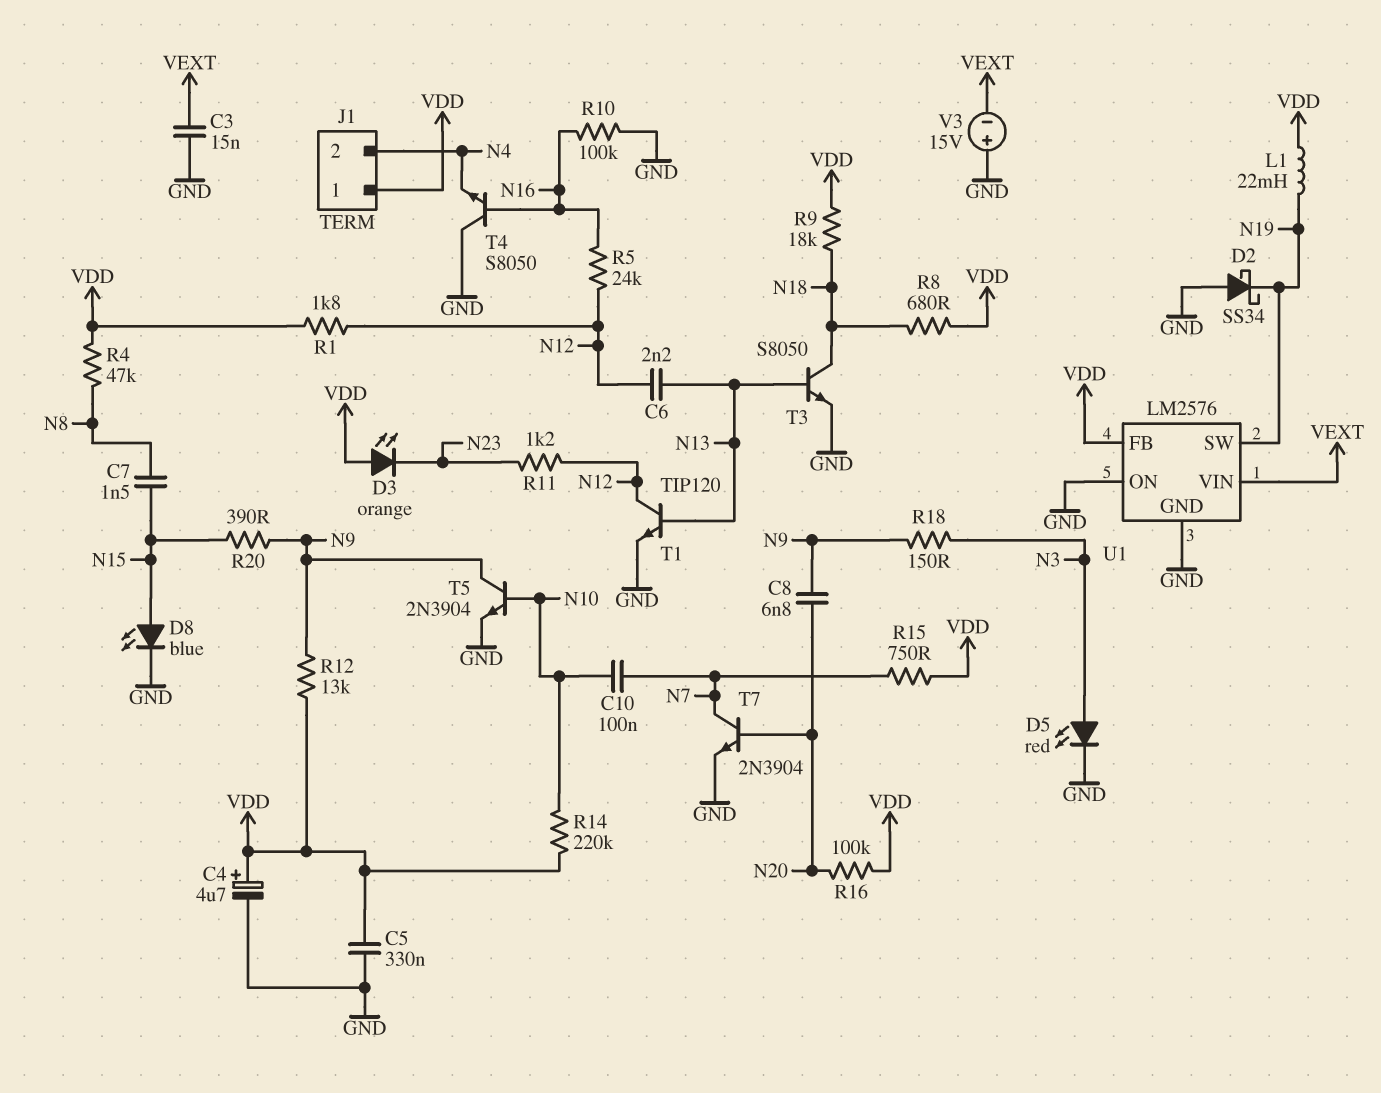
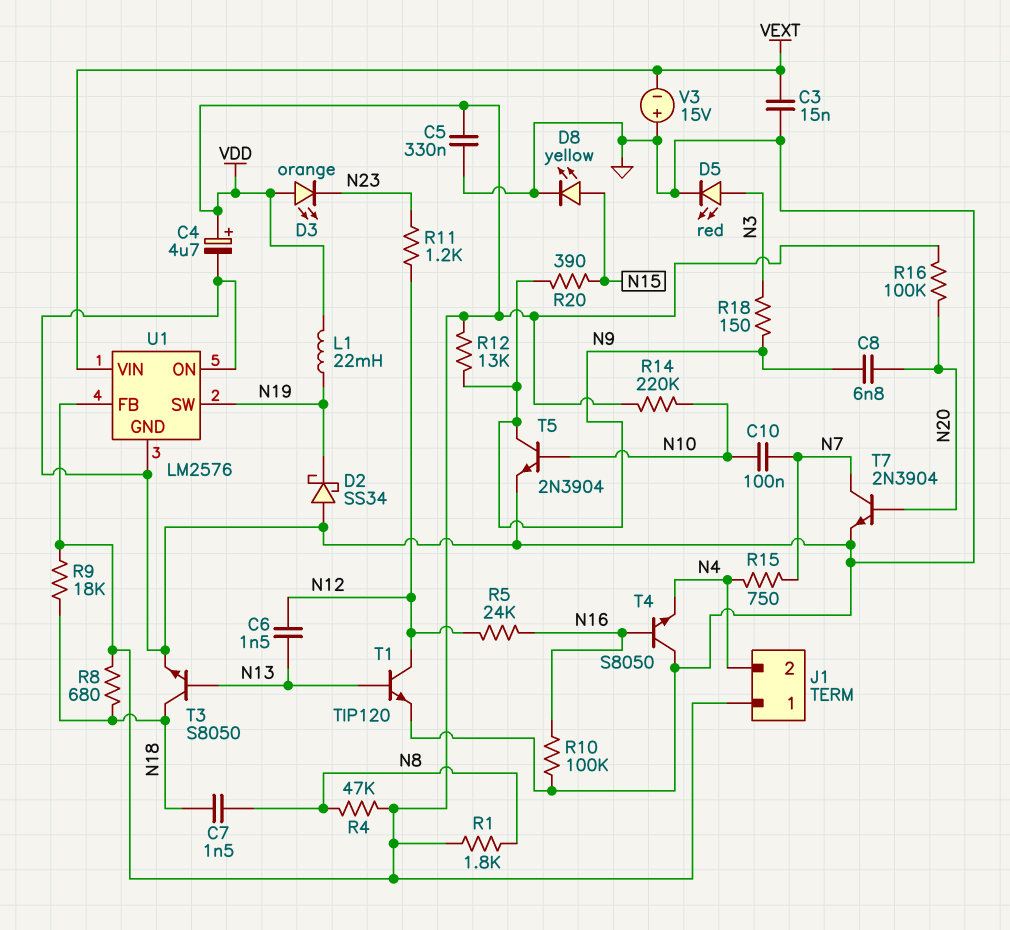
C6: 2.2nF (N12, N13) -> 1.5nF (N12, N13)
C7: 1.5nF (N8, N15) -> 1.5nF (N8, N18)
D8: LED blue (A N15, K GND) -> LED yellow (A N15, K GND)
R1: 1.8k (N12, VDD) -> 1.8k (N8, VDD)
R15: 750 (N7, VDD) -> 750 (N4, N7)

